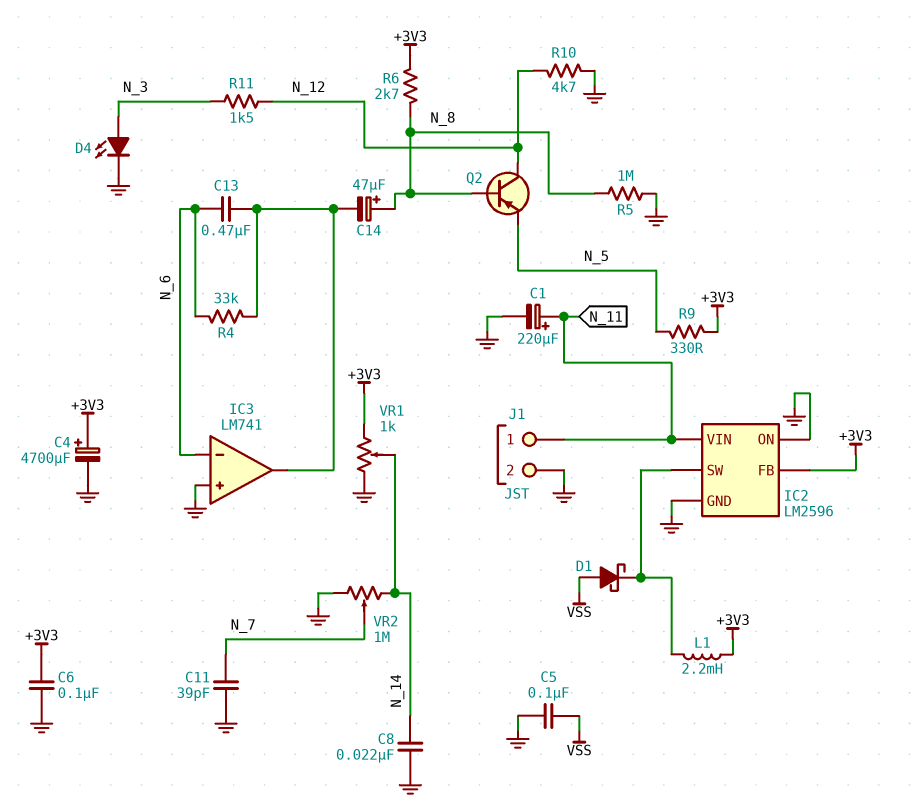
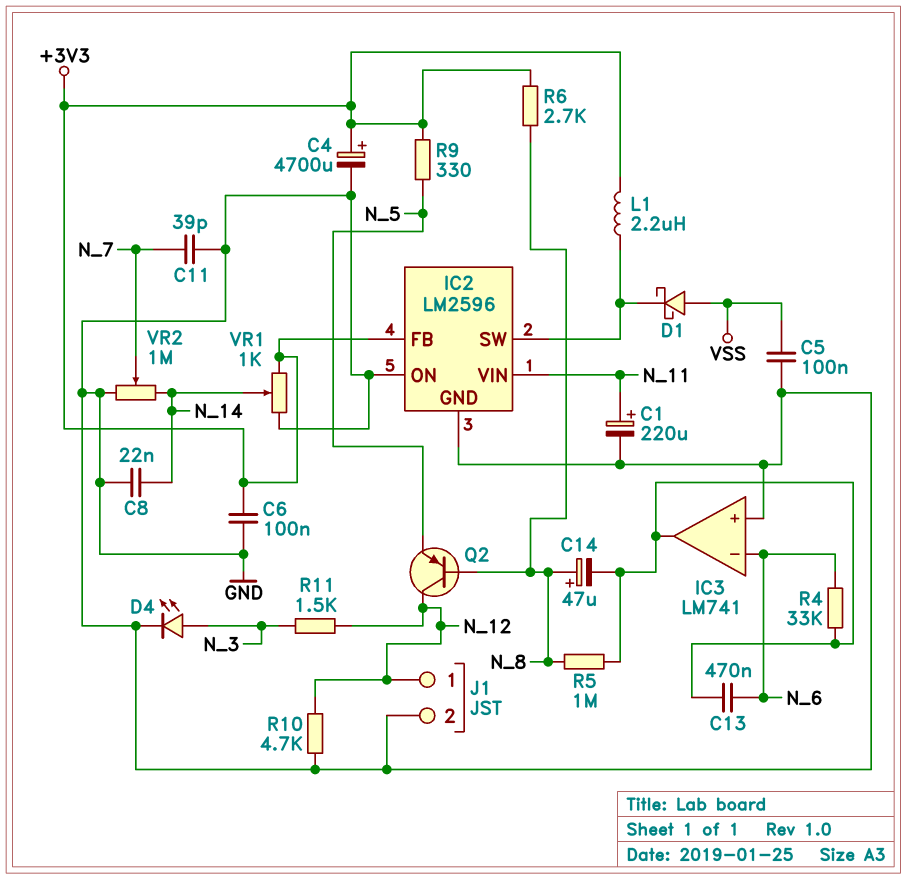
J1 pin 1: N_11 -> N_12
L1: 2.2mH (+3V3, IC2/SW) -> 2.2uH (+3V3, IC2/SW)
R5: 1M (GND, N_8) -> 1M (IC3/out, N_8)

